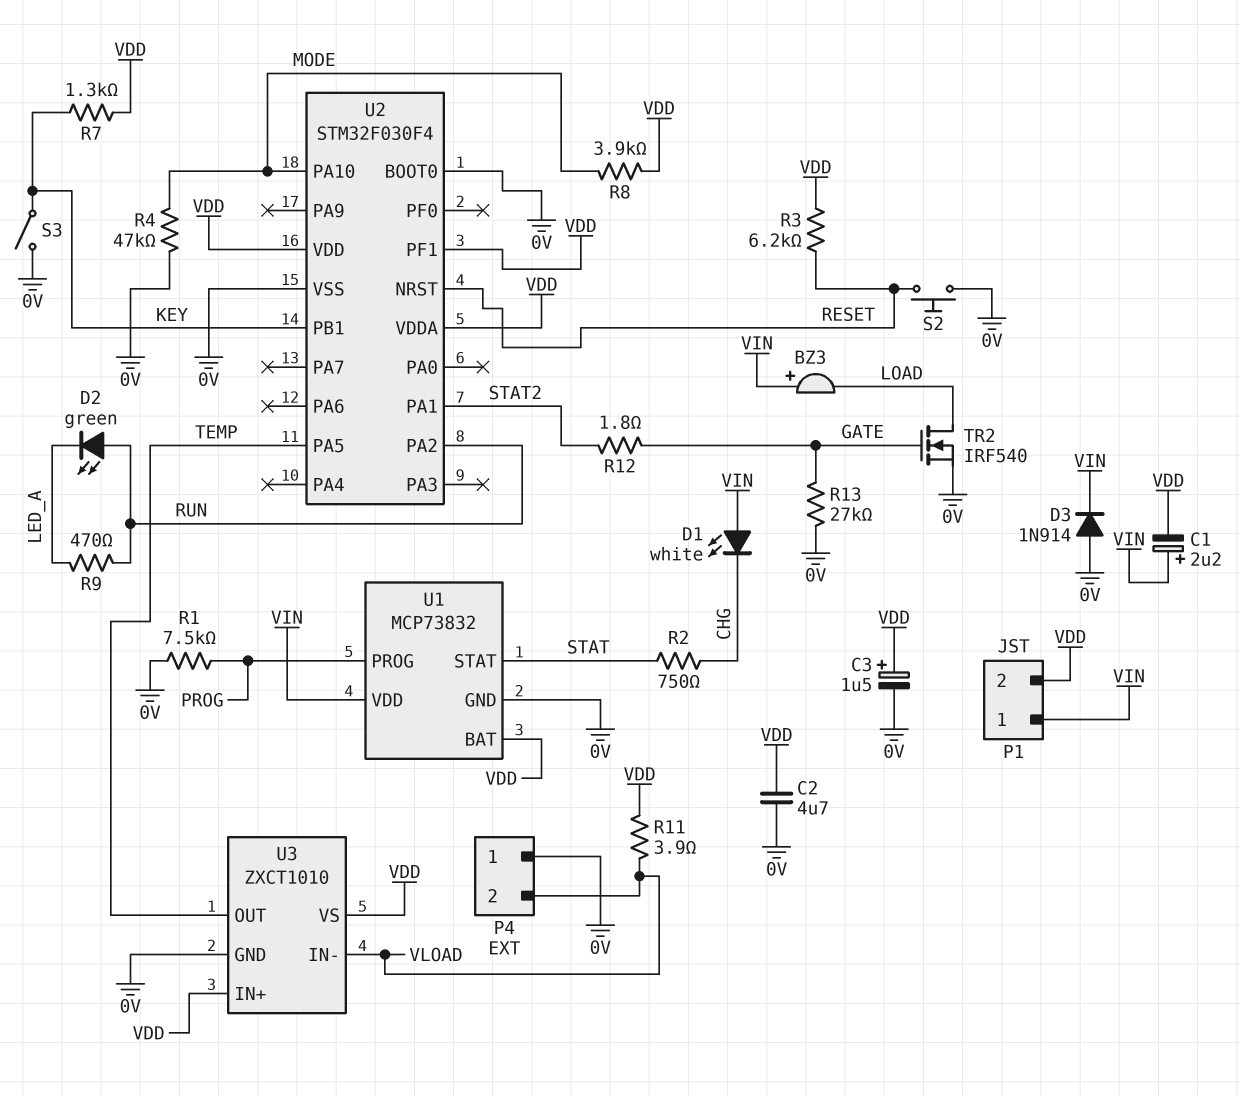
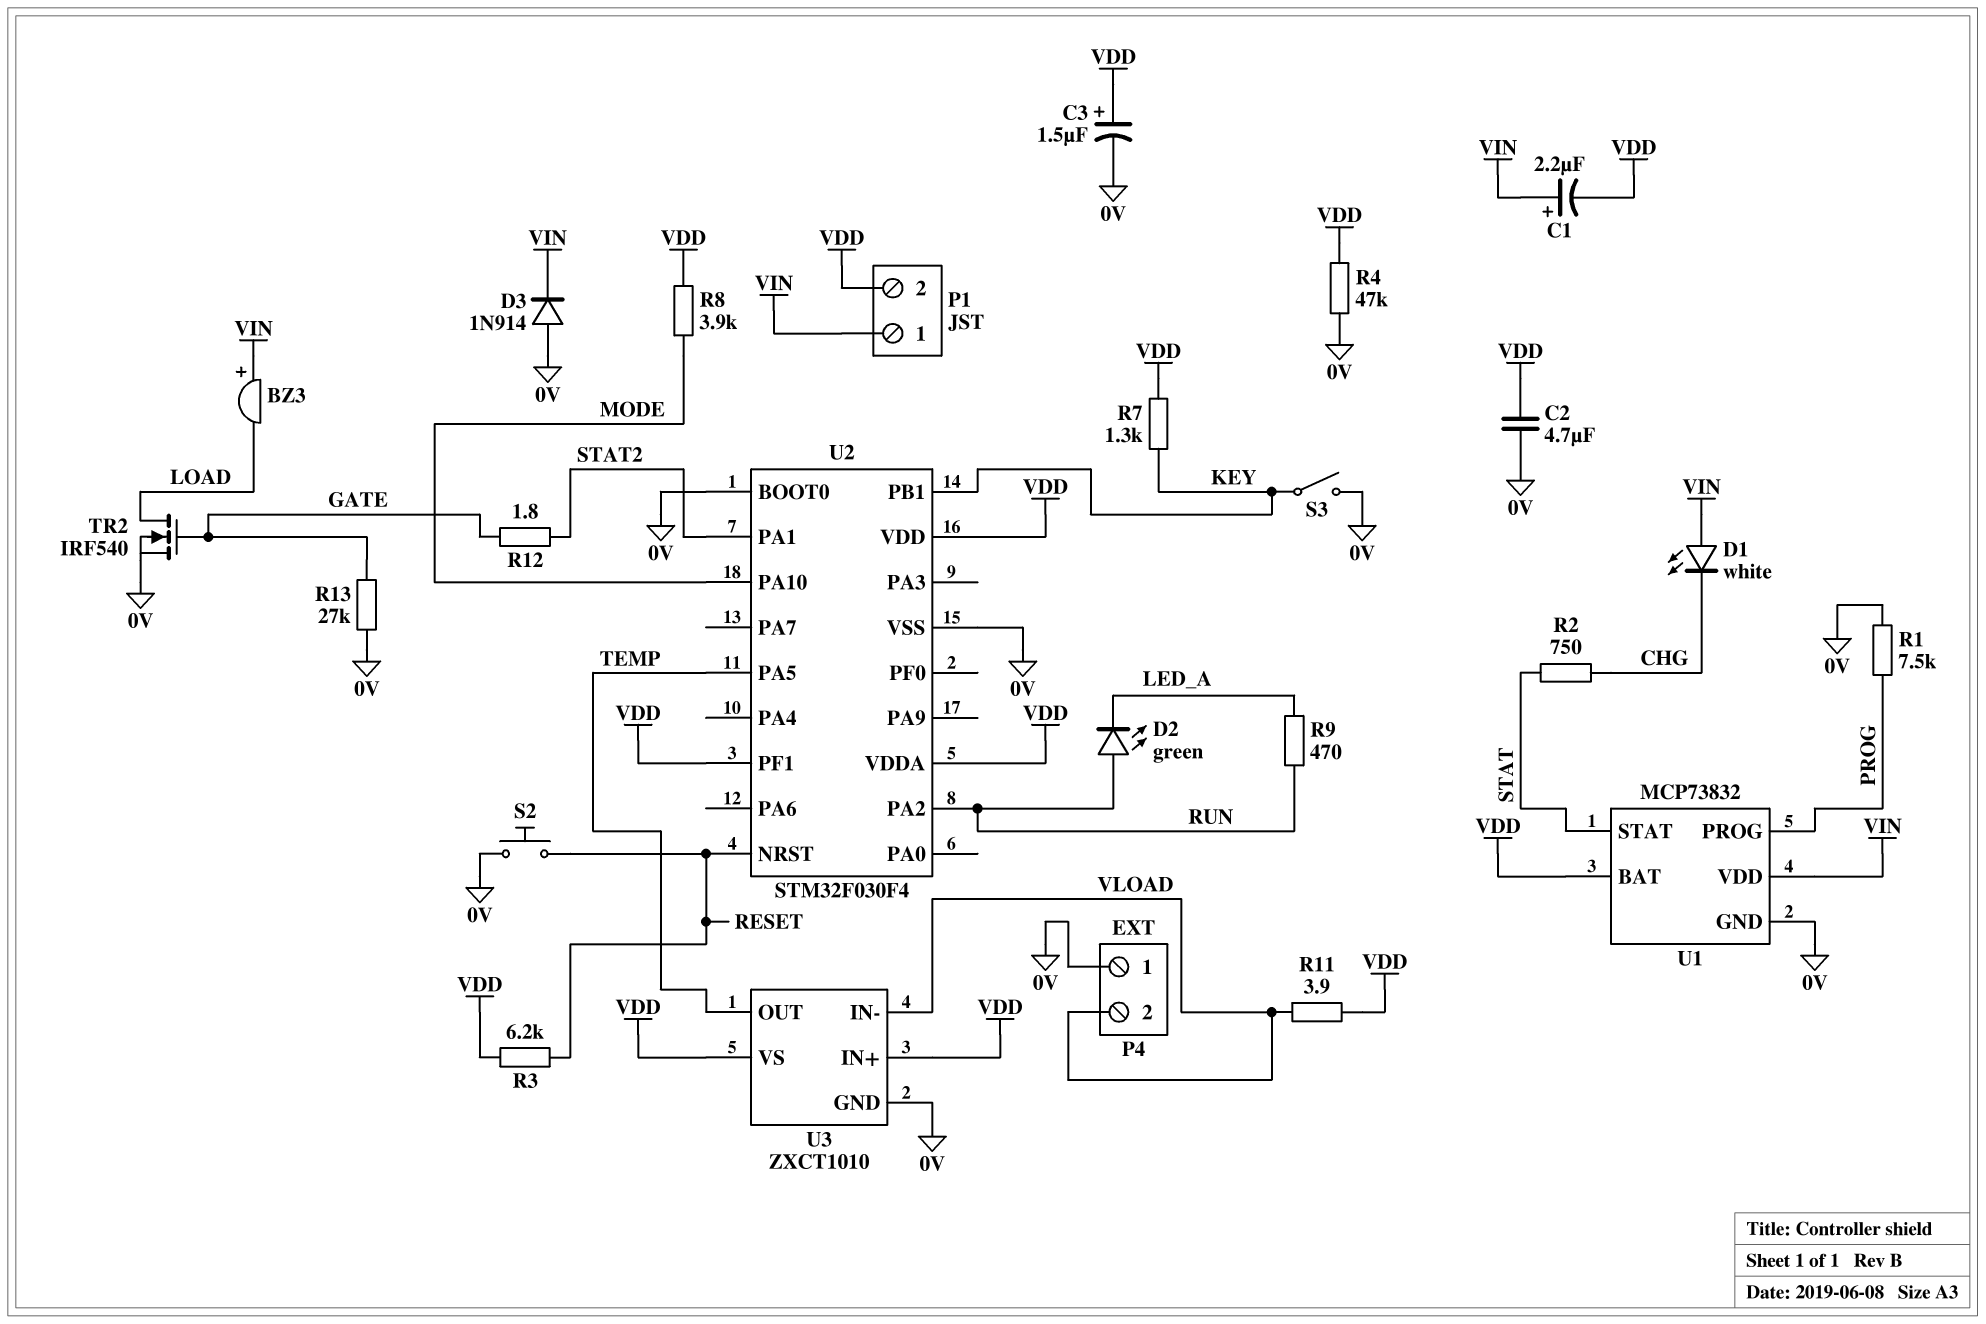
R4: 47k (0V, MODE) -> 47k (0V, VDD)

